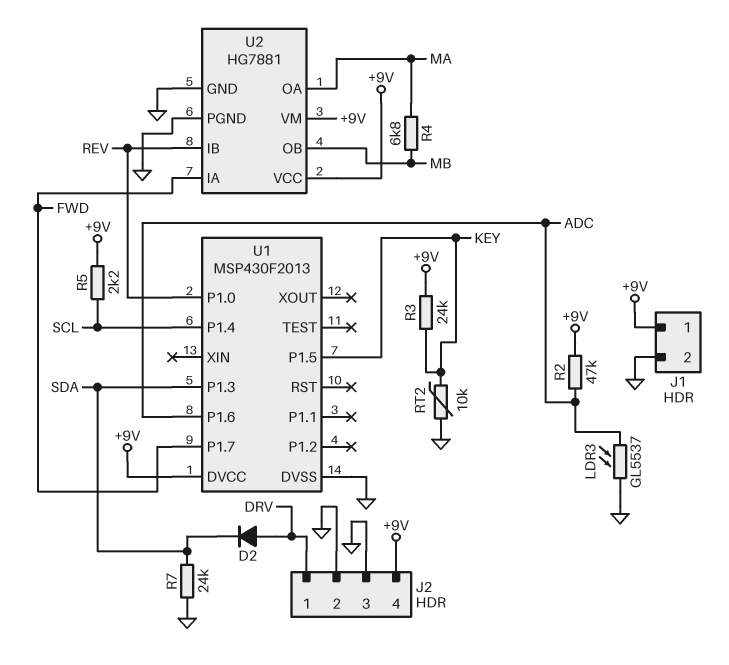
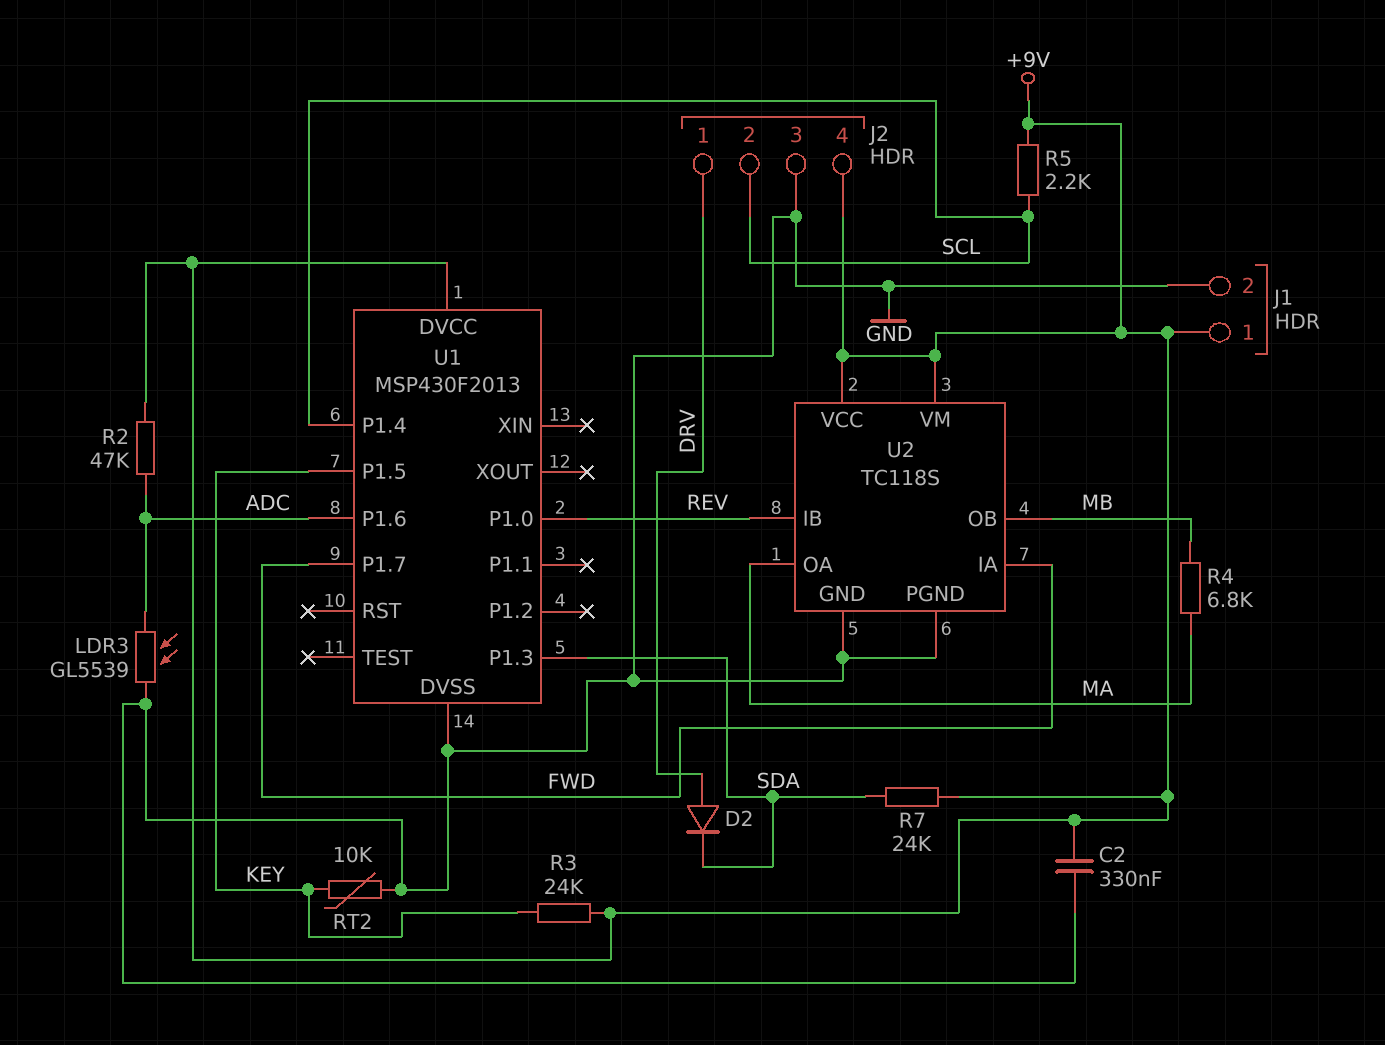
C2: none -> 330nF (+9V, GND)
J2 pin 2: GND -> SCL
LDR3: GL5537 (ADC, GND) -> GL5539 (ADC, GND)
R7: 24k (GND, SDA) -> 24k (+9V, SDA)
U2: HG7881 -> TC118S

